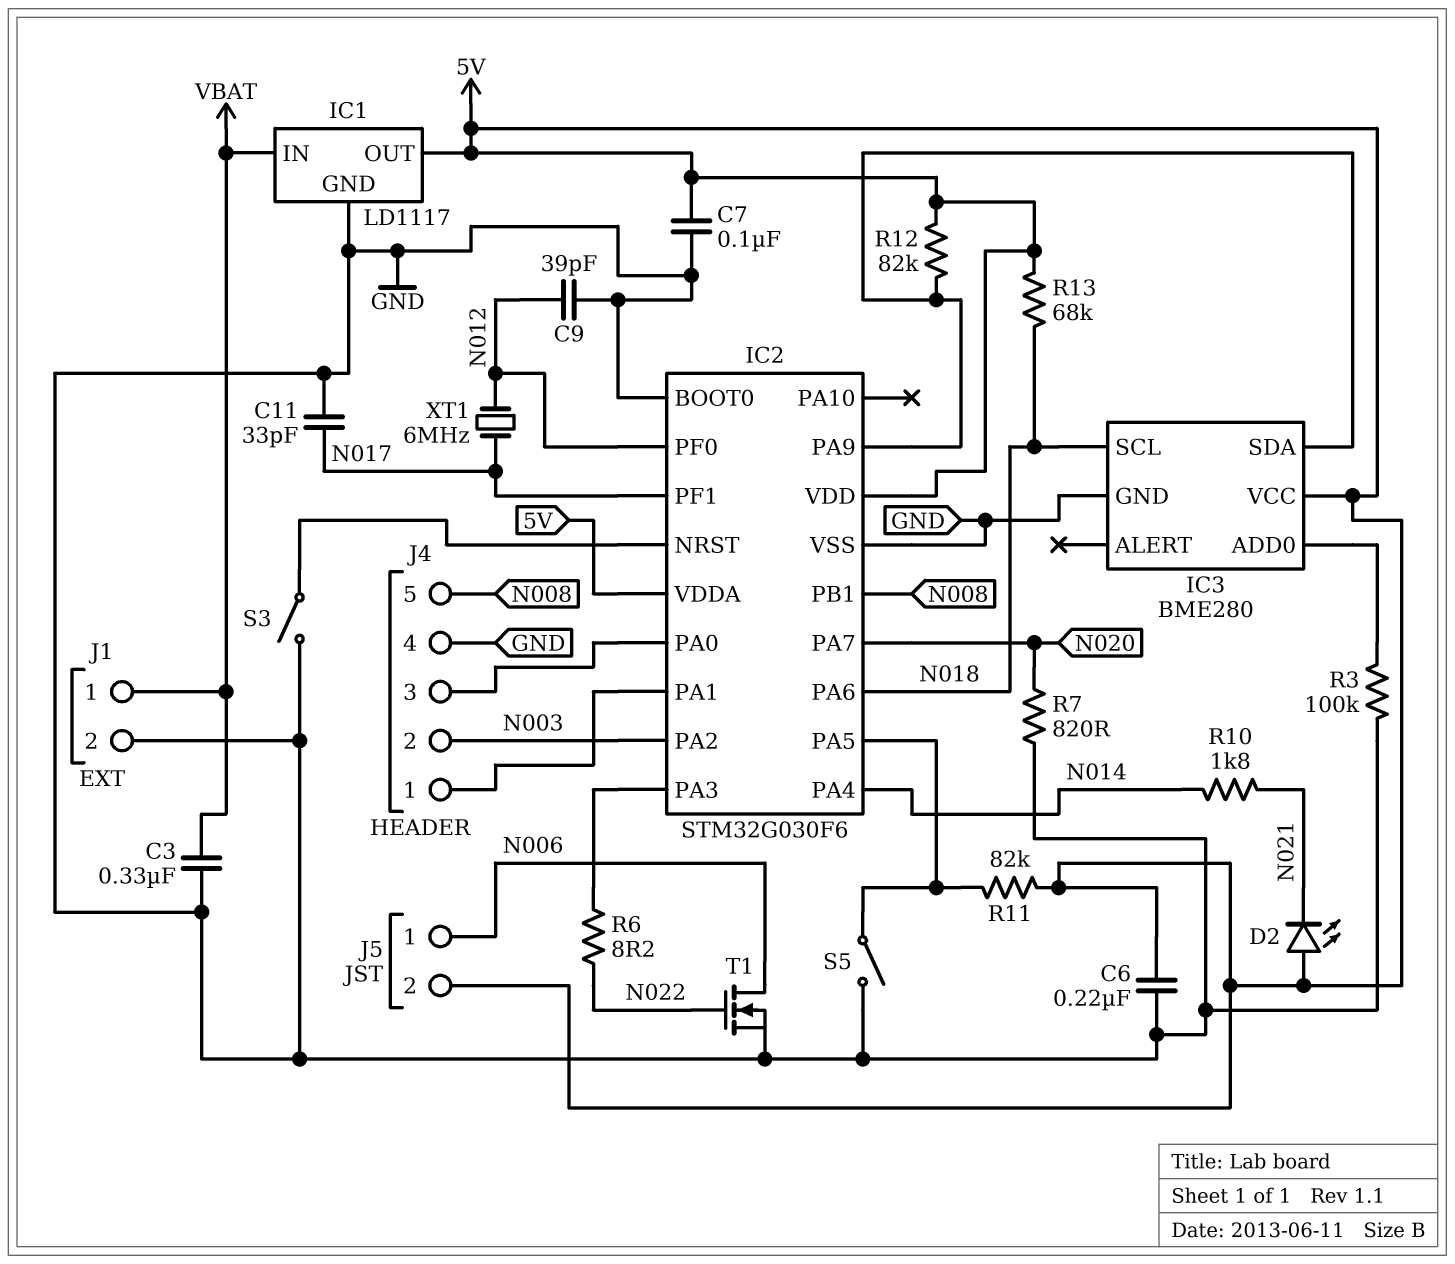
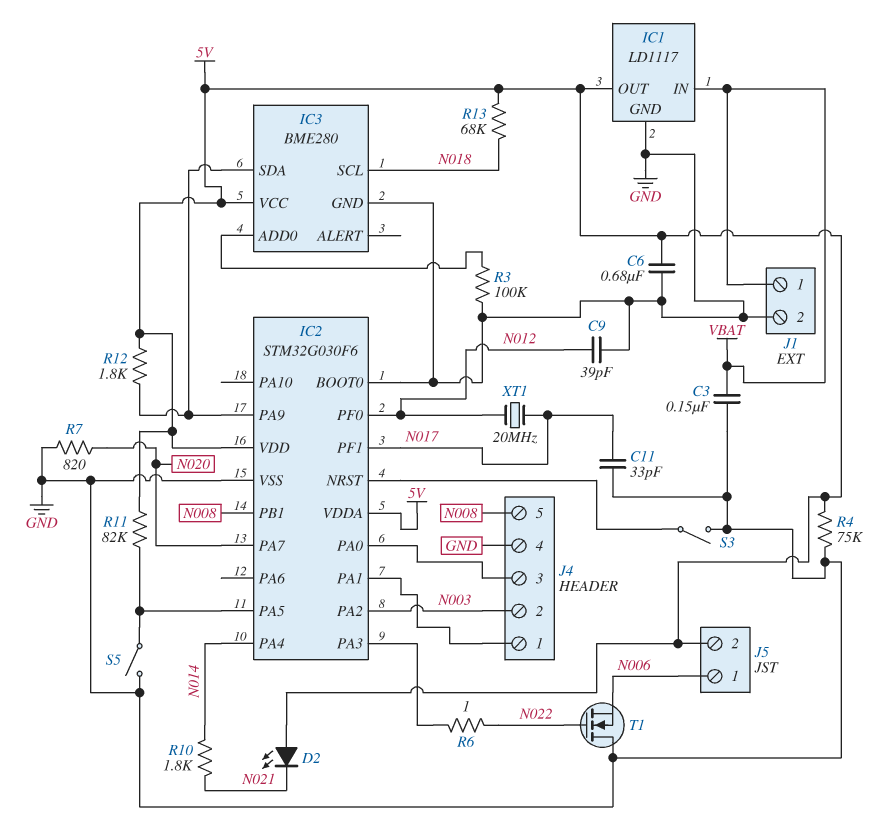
C3: 330nF (GND, VBAT) -> 150nF (GND, VBAT)
C6: 220nF (5V, GND) -> 680nF (5V, GND)
C7: 100nF (5V, GND) -> none
IC2 pin PA6: N018 -> none
R4: none -> 75k (5V, GND)
R6: 8.2 (IC2/PA3, N022) -> 1 (IC2/PA3, N022)
R12: 82k (5V, IC2/PA9) -> 1.8k (5V, IC2/PA9)
T1: NMOS (G N022, D N006, S GND) -> NMOS (G N022, D GND, S N006)
XT1: 6MHz (N012, N017) -> 20MHz (N012, N017)

